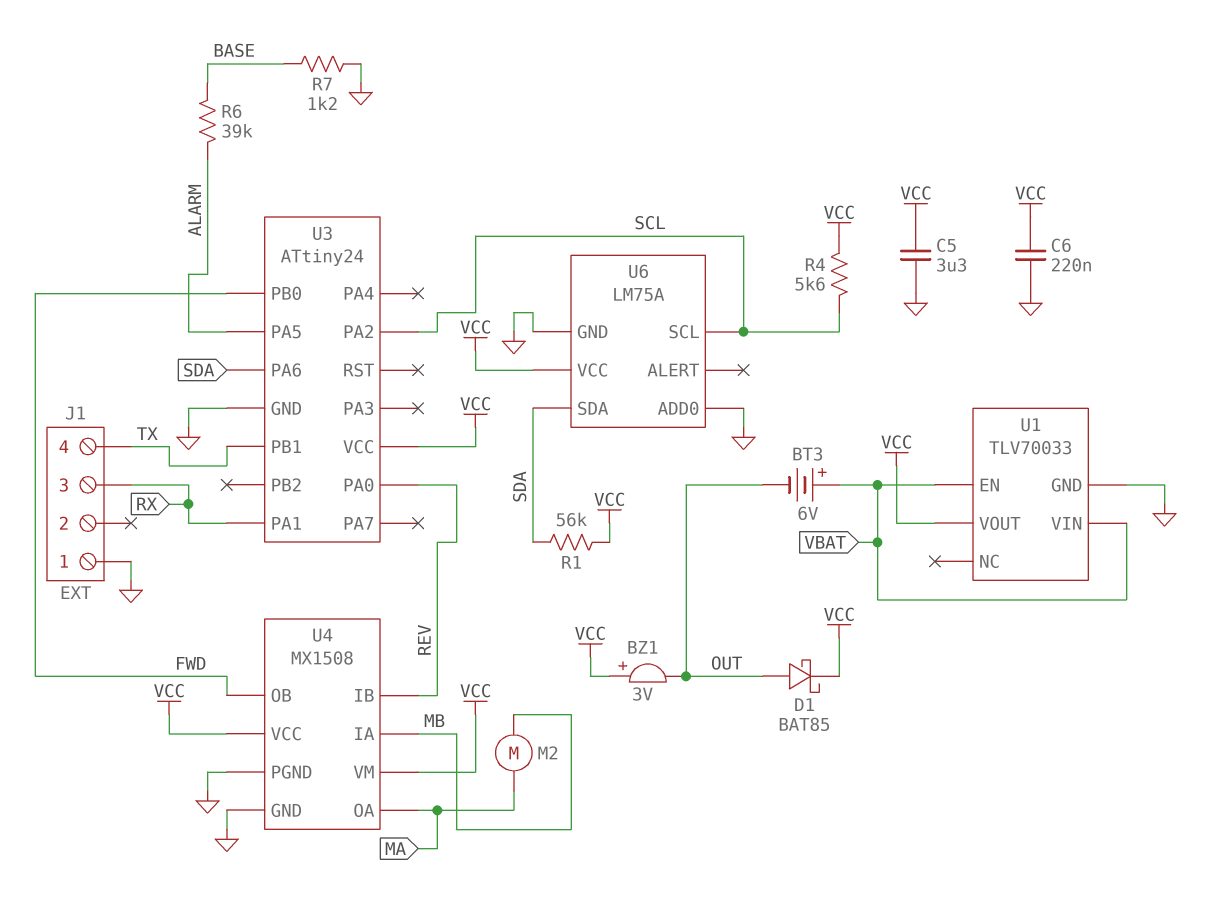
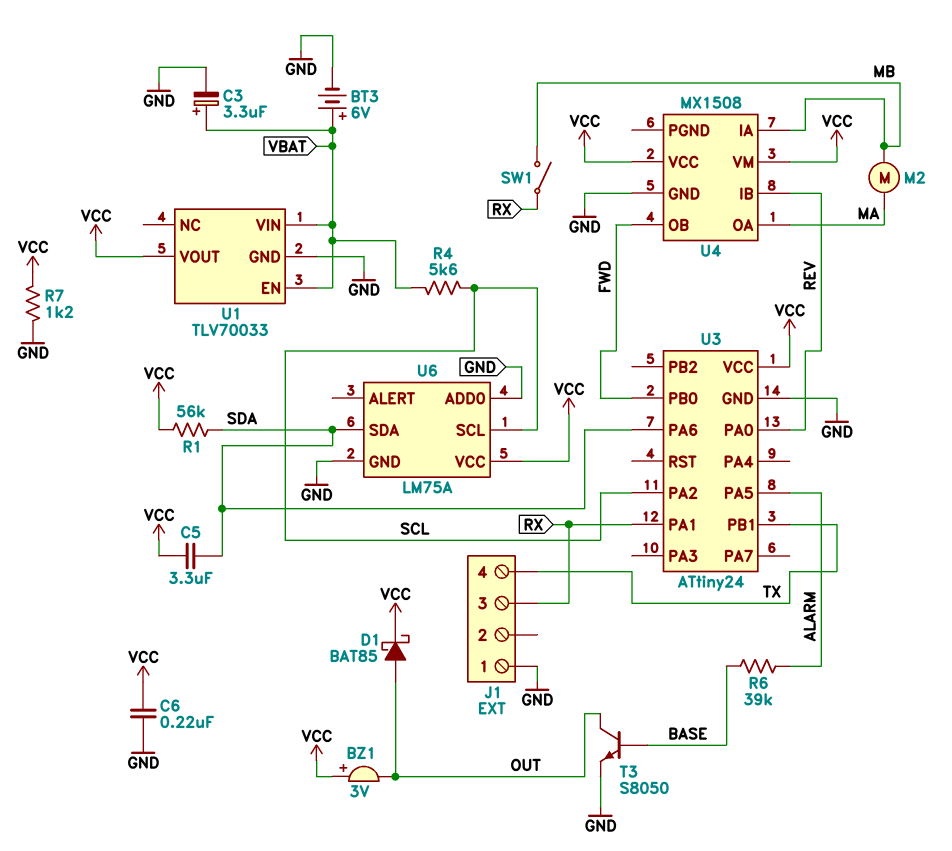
BT3: 6V (plus VBAT, minus OUT) -> 6V (plus VBAT, minus GND)
C3: none -> 3.3uF (plus VBAT, minus GND)
C5: 3.3uF (GND, VCC) -> 3.3uF (SDA, VCC)
R4: 5.6k (SCL, VCC) -> 5.6k (SCL, VBAT)
R7: 1.2k (BASE, GND) -> 1.2k (GND, VCC)
SW1: none -> switch (MB, RX)
T3: none -> NPN S8050 (B BASE, C OUT, E GND)
U4 pin PGND: GND -> none

